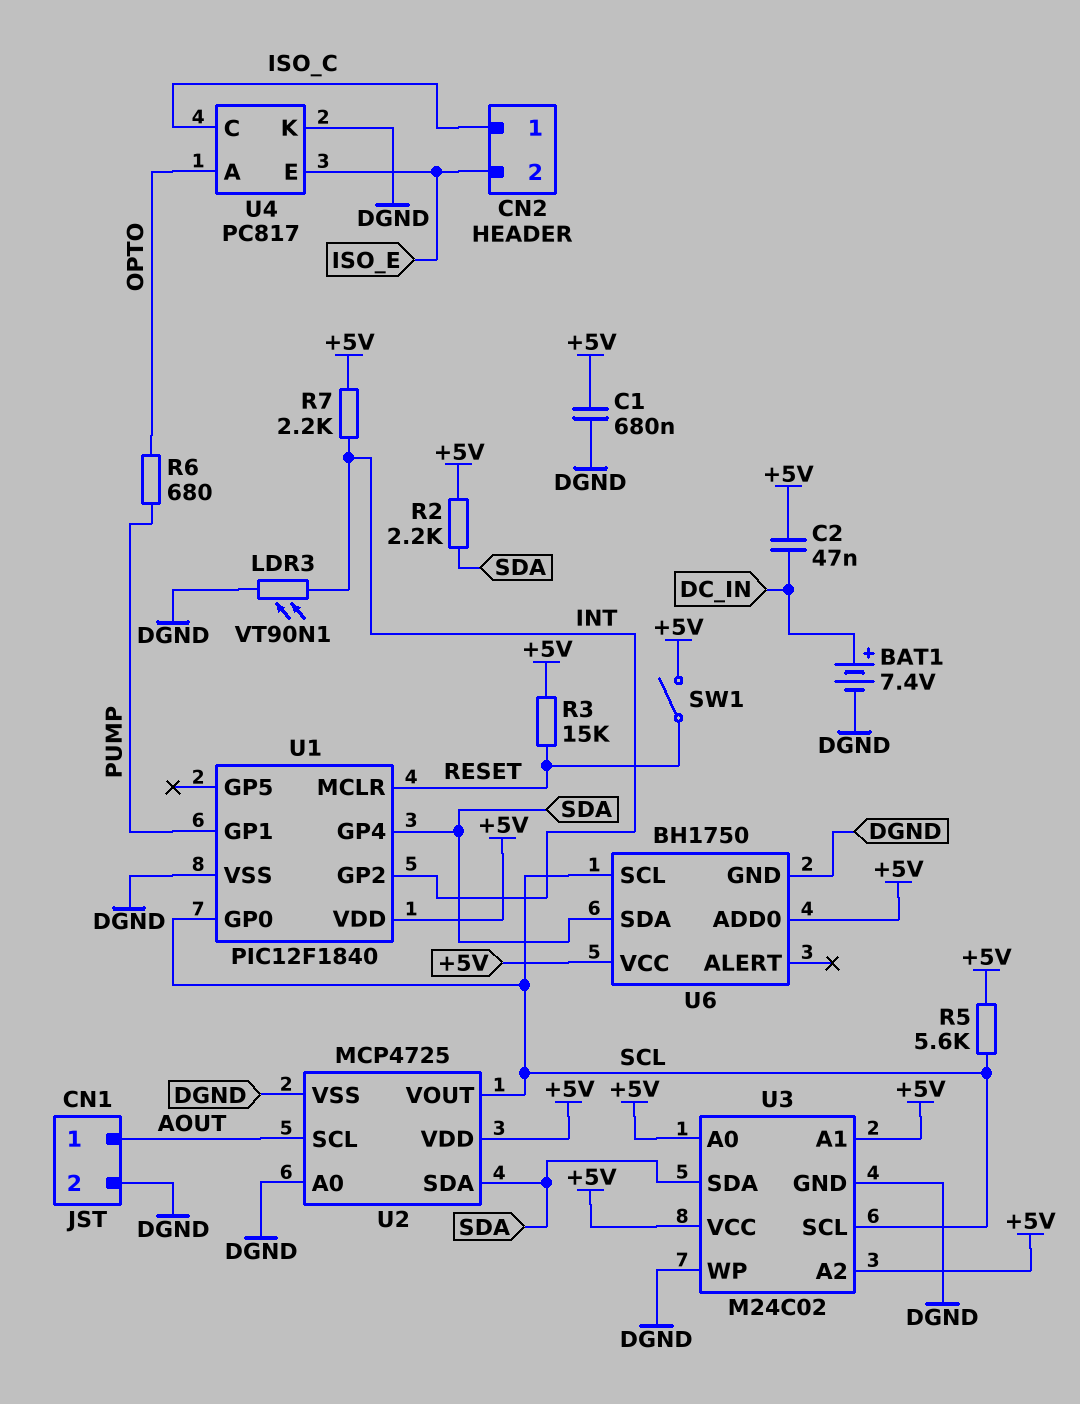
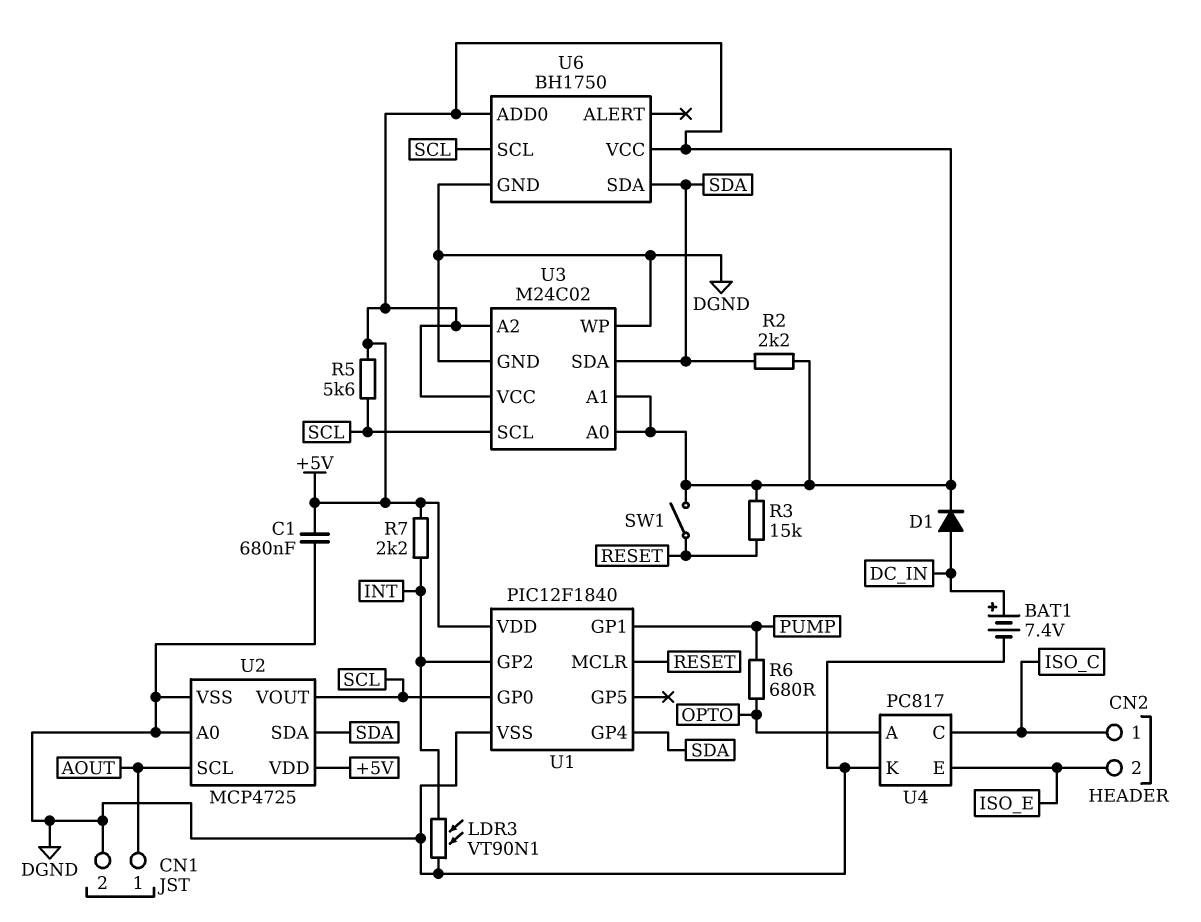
C2: 47nF (+5V, DC_IN) -> none
D1: none -> diode (A DC_IN, K +5V)

